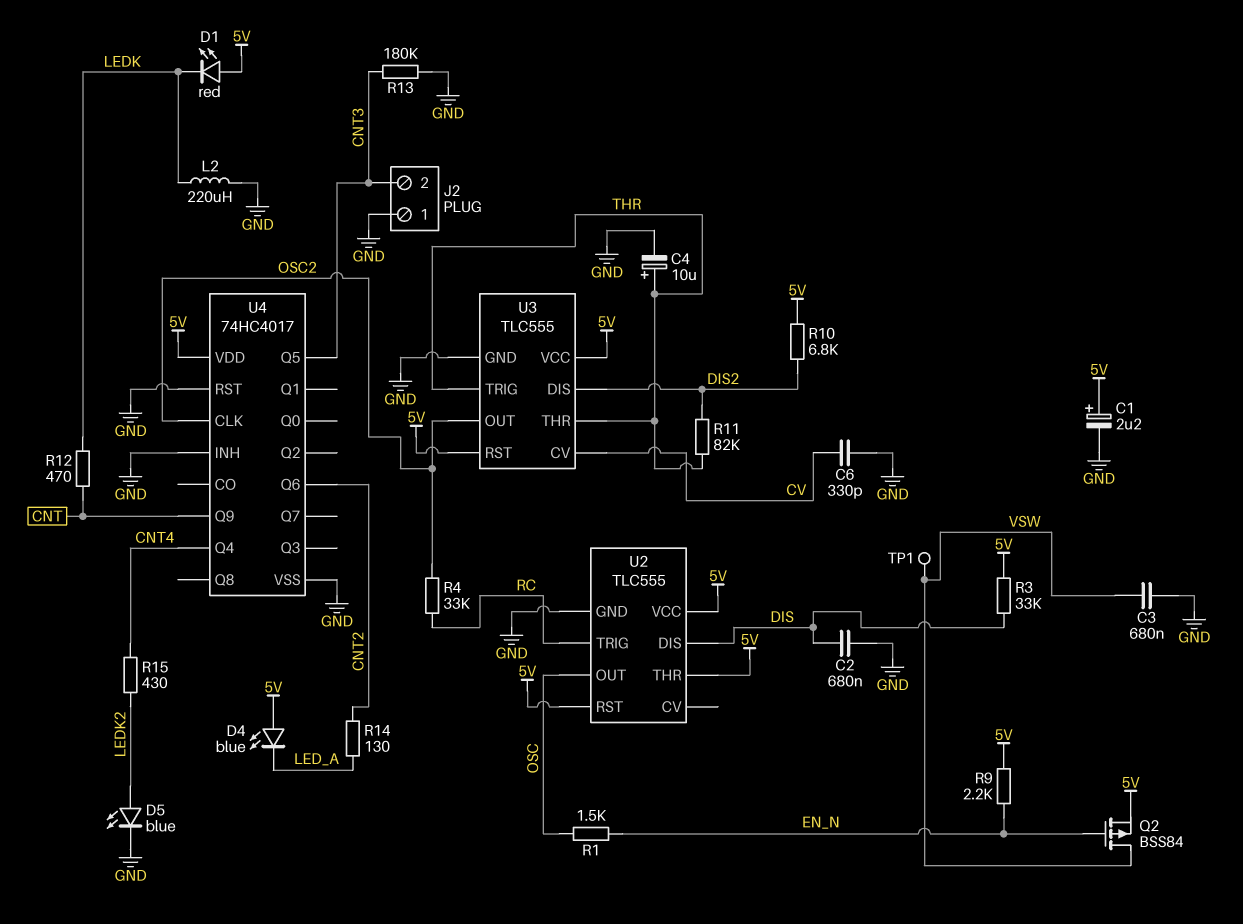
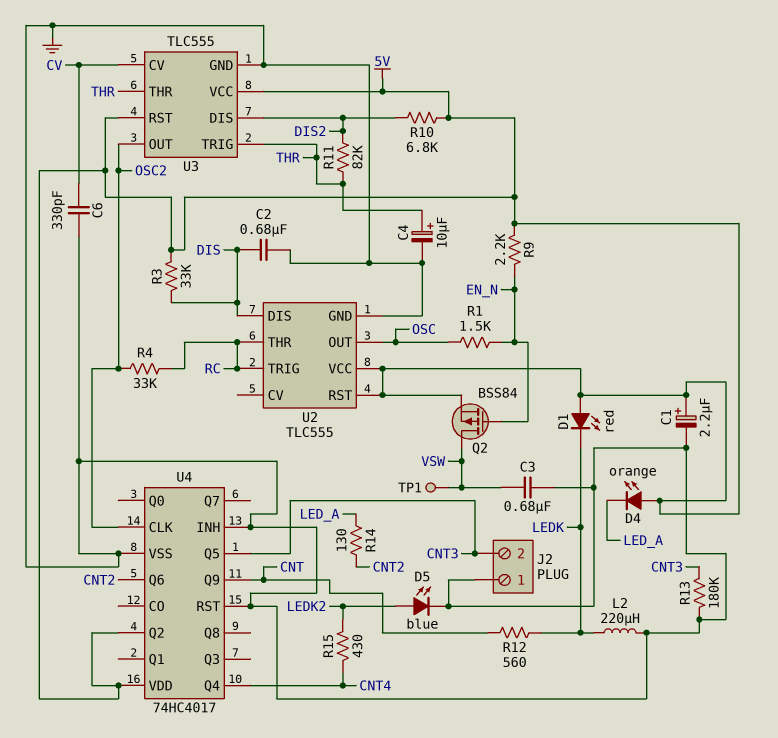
D4: LED blue (A 5V, K LED_A) -> LED orange (A 5V, K LED_A)
R12: 470 (CNT, LEDK) -> 560 (CNT, LEDK)
U2 pin THR: 5V -> RC
U4 pin Q2: none -> 5V

